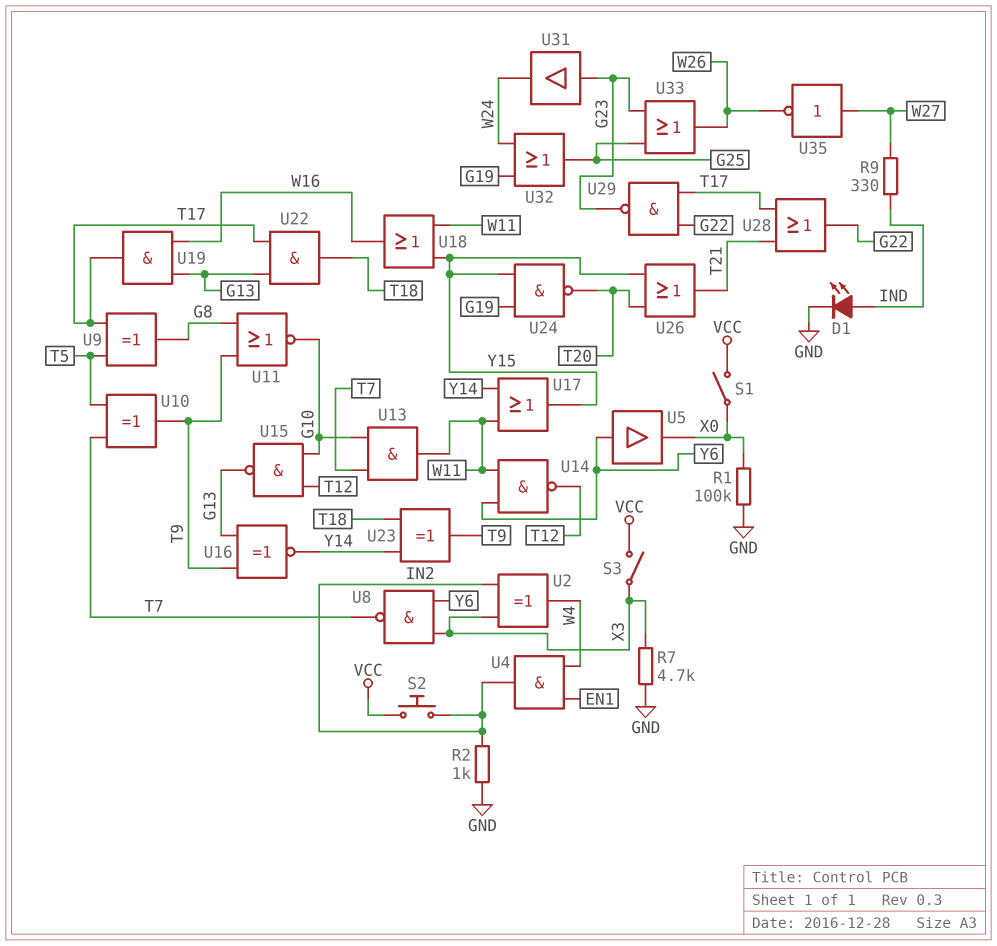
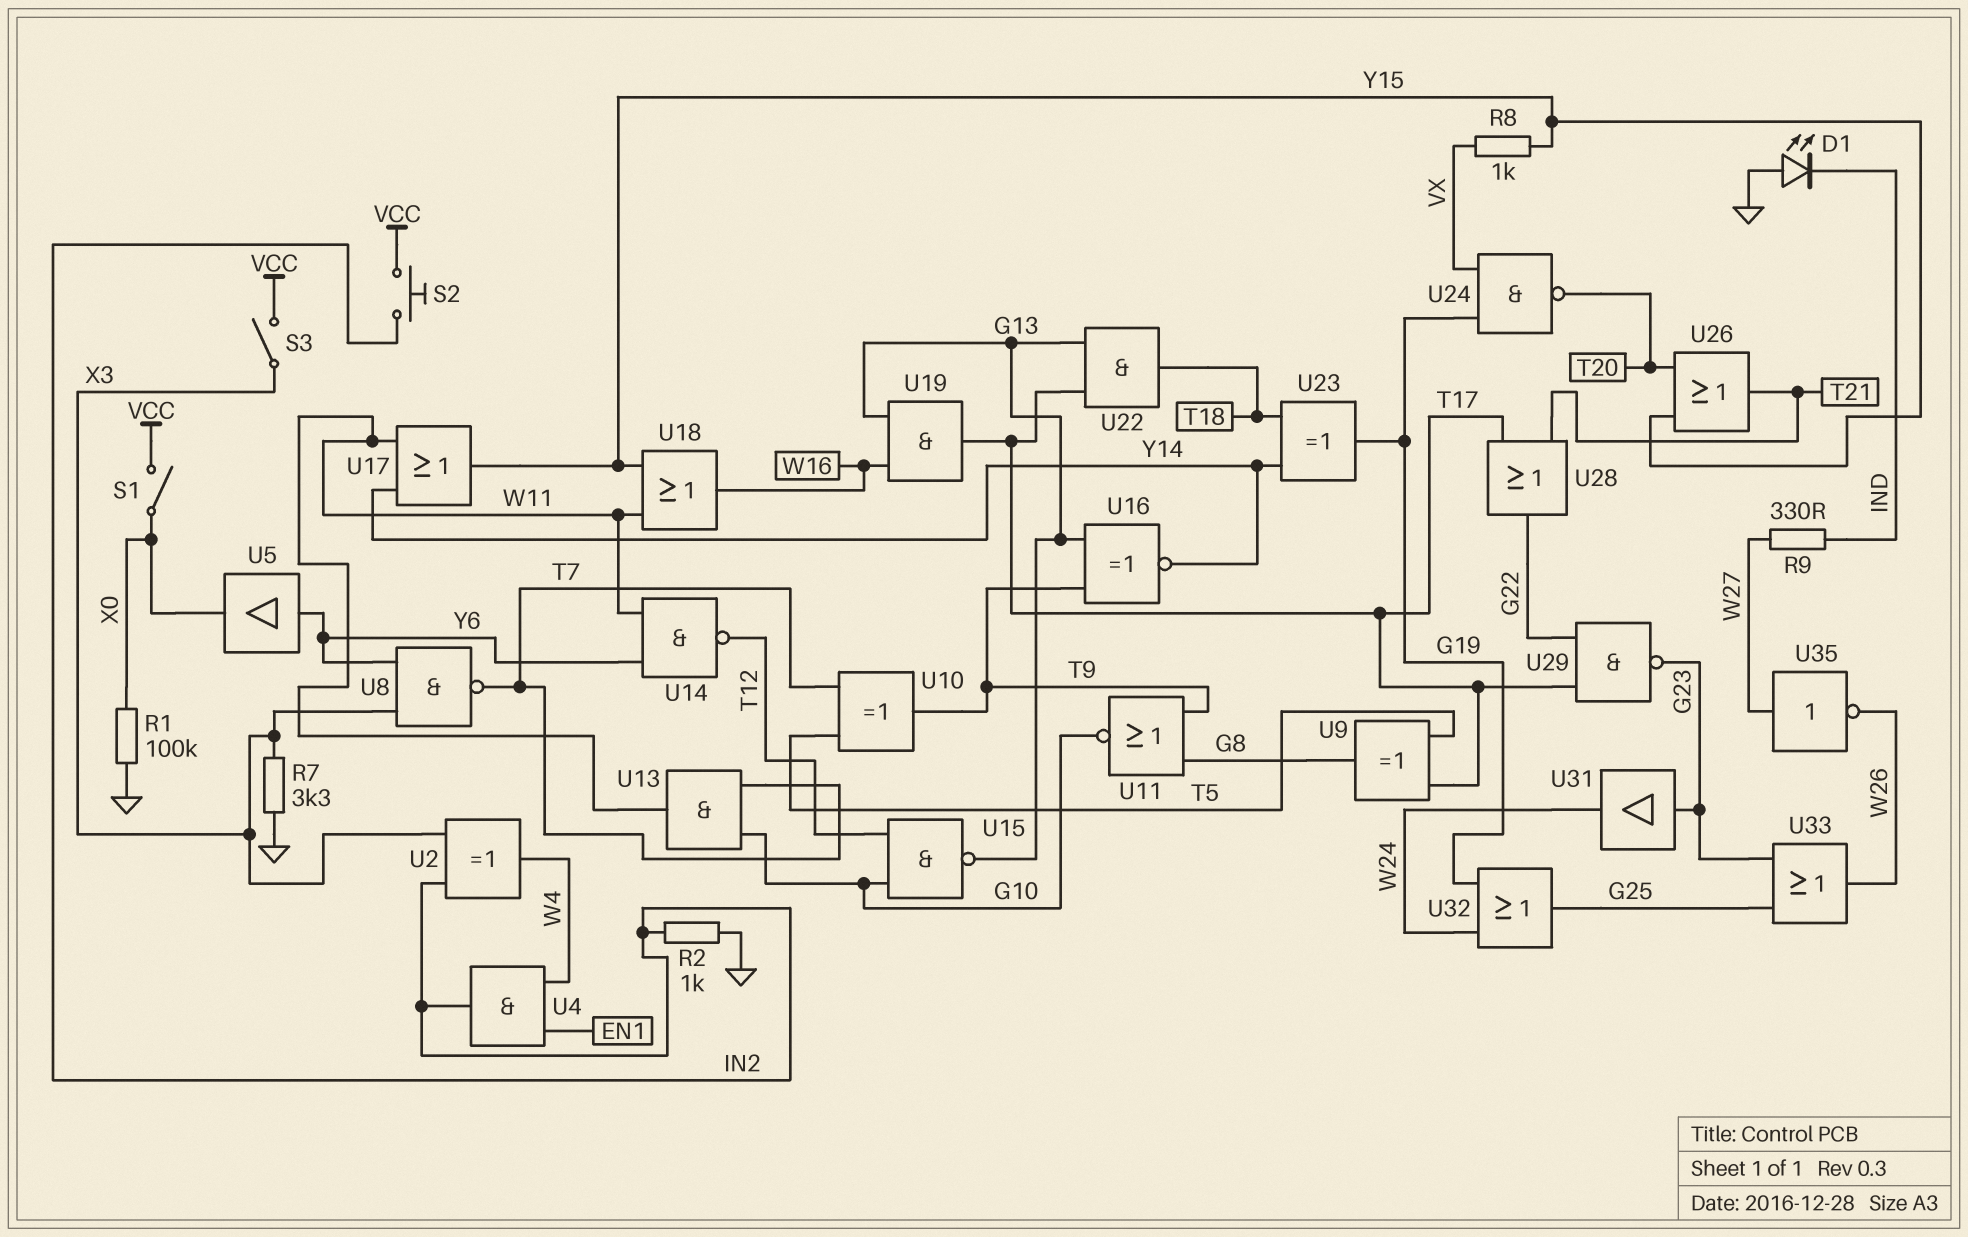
D1: LED (A IND, K GND) -> LED (A GND, K IND)
R7: 4.7k (GND, X3) -> 3.3k (GND, X3)
R8: none -> 1k (VX, Y15)
U23: XOR (in T18, in Y14, out T9) -> XOR (in T18, in Y14, out G19)
U24: NAND (in G19, in Y15, out T20) -> NAND (in G19, in VX, out T20)

